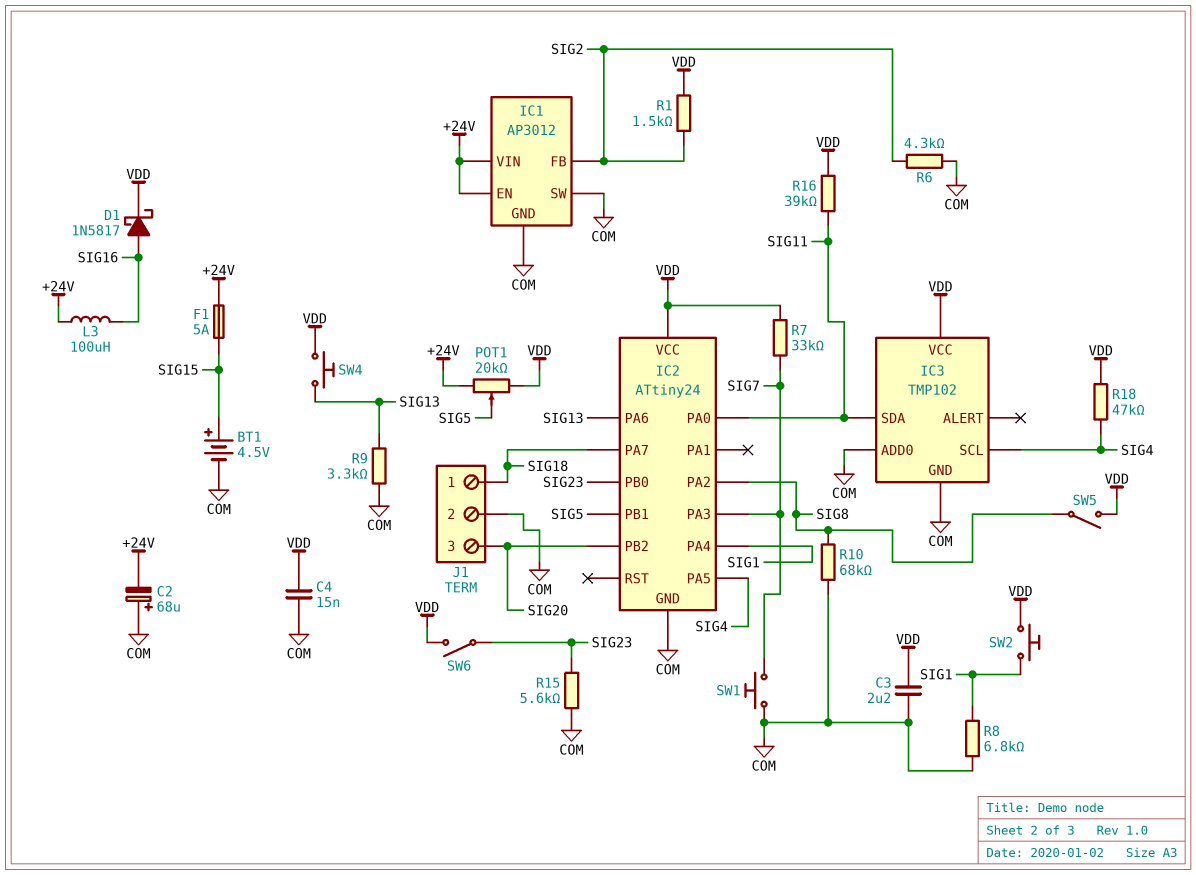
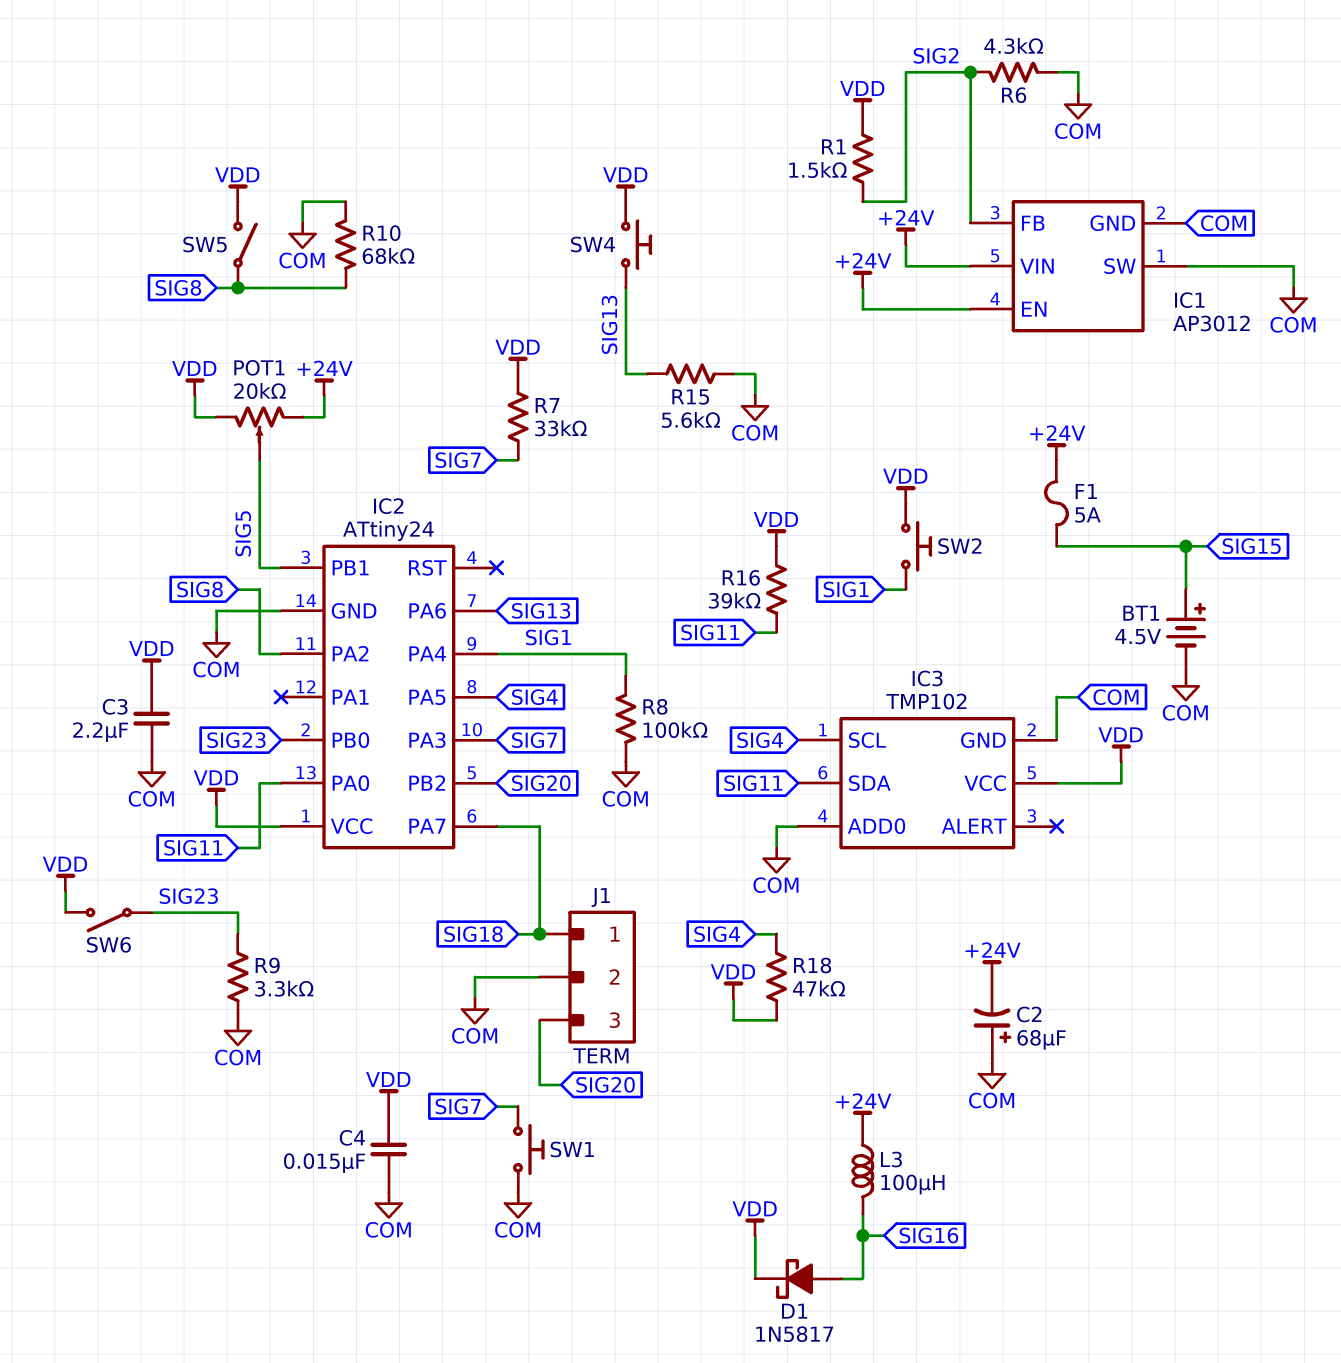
R8: 6.8k (COM, SIG1) -> 100k (COM, SIG1)
R9: 3.3k (COM, SIG13) -> 3.3k (COM, SIG23)
R15: 5.6k (COM, SIG23) -> 5.6k (COM, SIG13)

